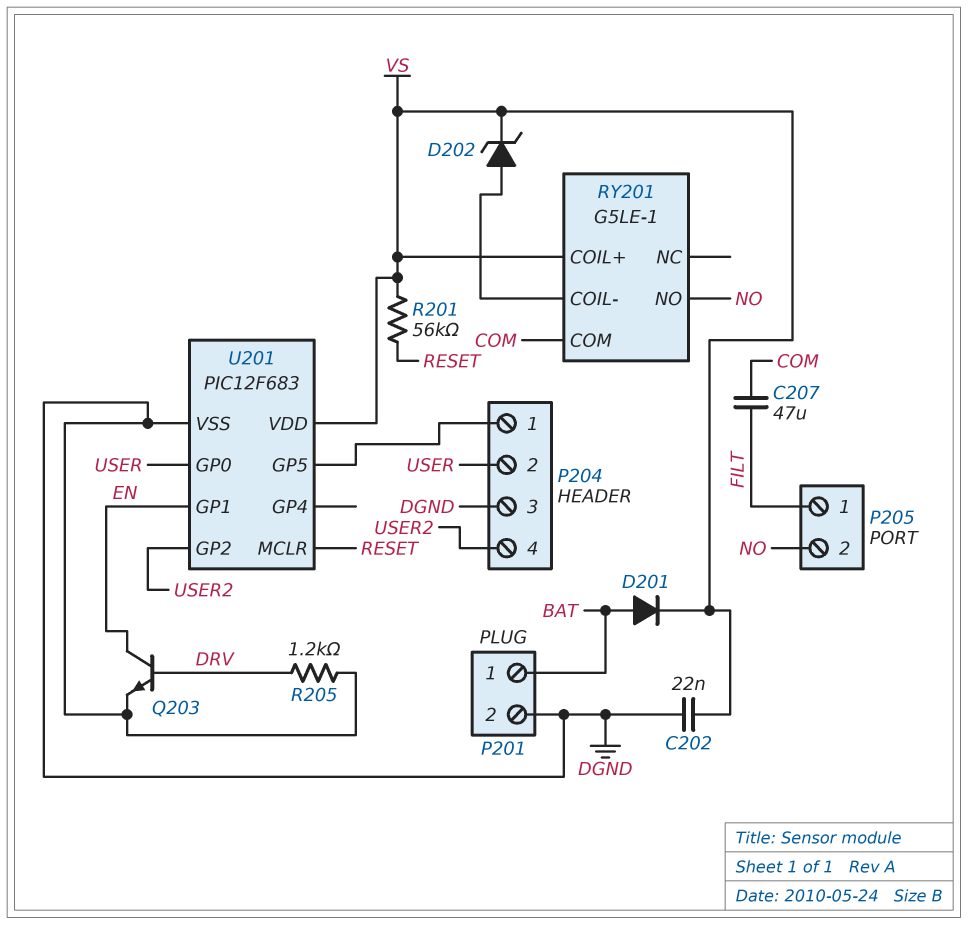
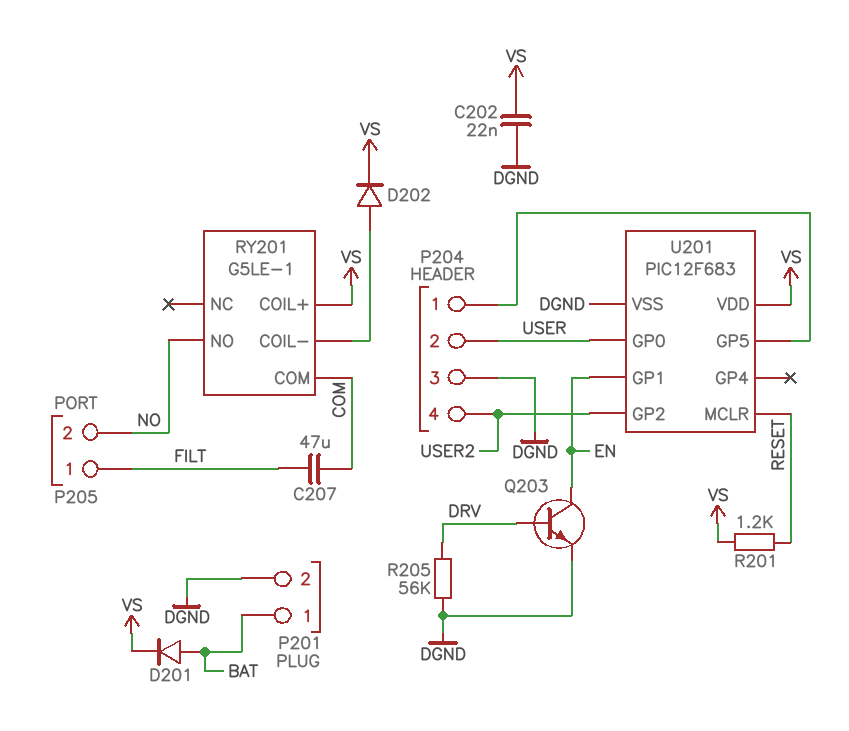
D202: zener (A RY201/COIL-, K VS) -> diode (A RY201/COIL-, K VS)
R201: 56k (RESET, VS) -> 1.2k (RESET, VS)
R205: 1.2k (DGND, DRV) -> 56k (DGND, DRV)

